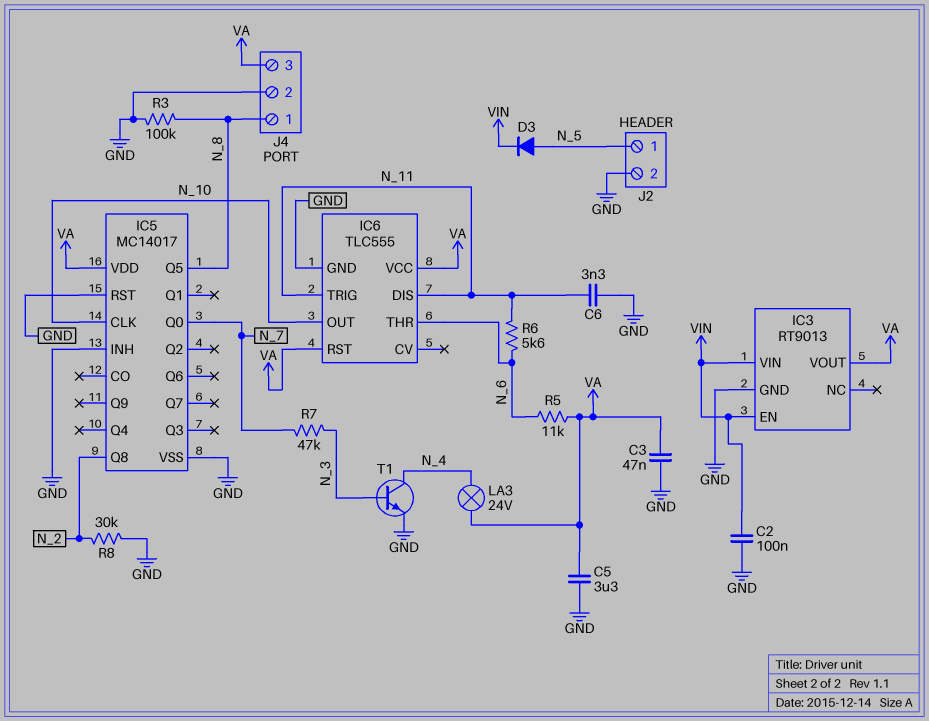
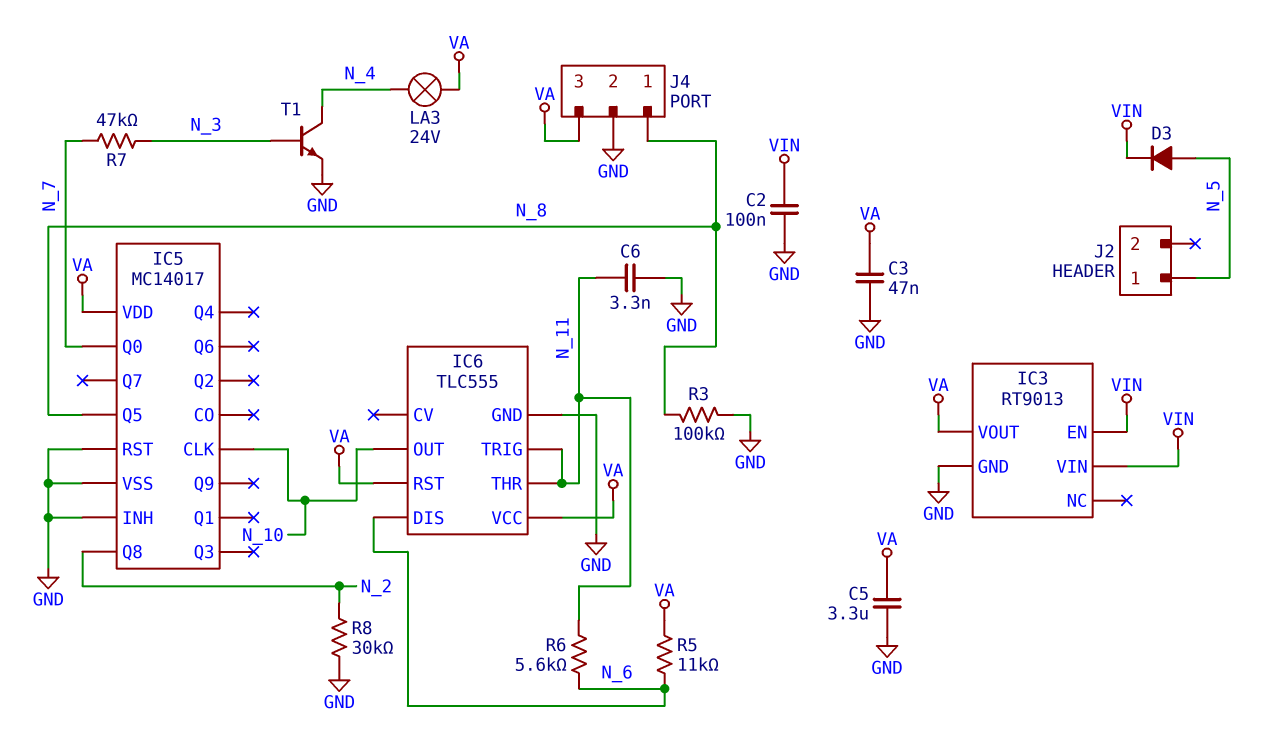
IC6 pin DIS: N_11 -> N_6
IC6 pin THR: N_6 -> N_11
J2 pin 2: GND -> none

